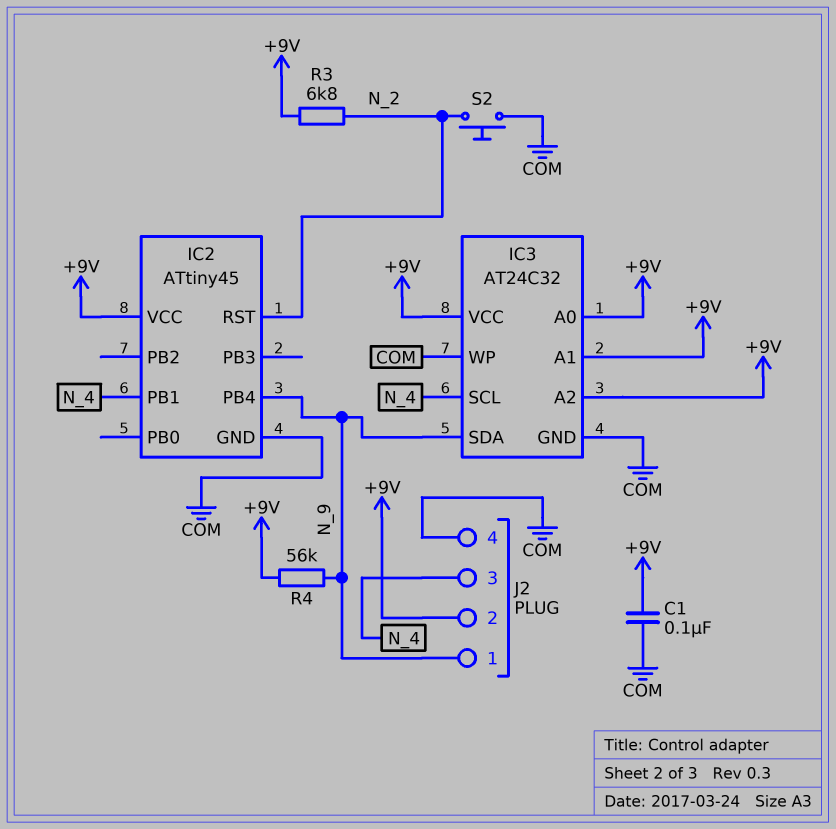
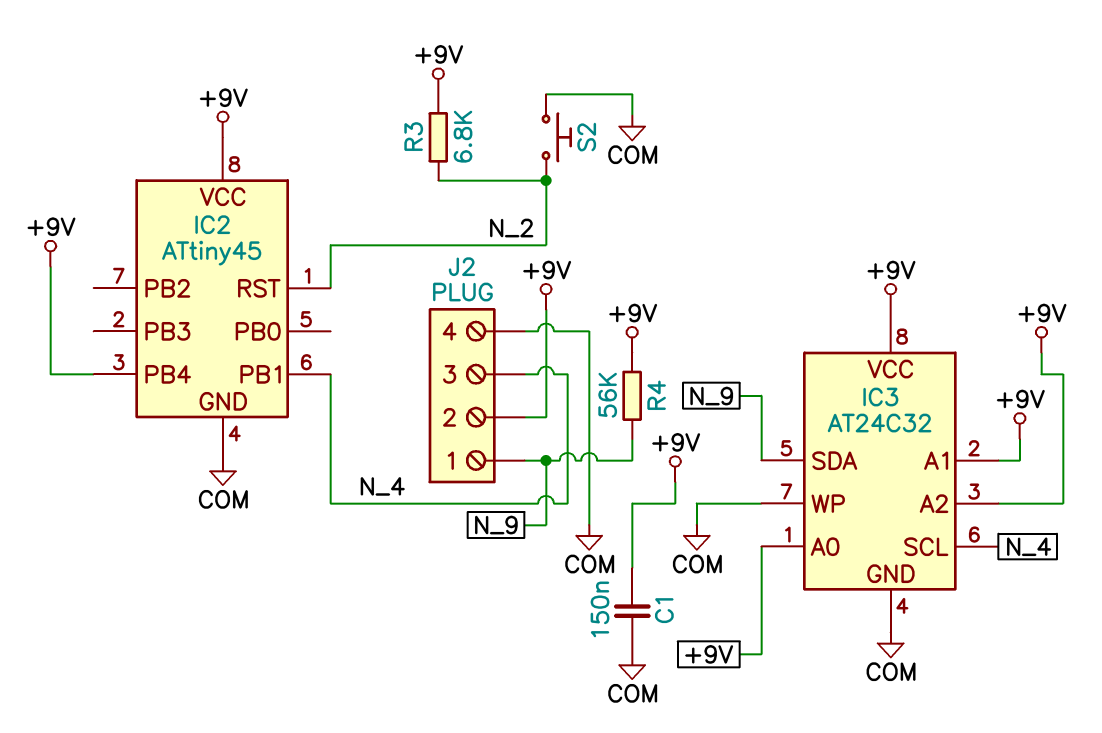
C1: 100nF (+9V, COM) -> 150nF (+9V, COM)
IC2 pin PB4: N_9 -> +9V

